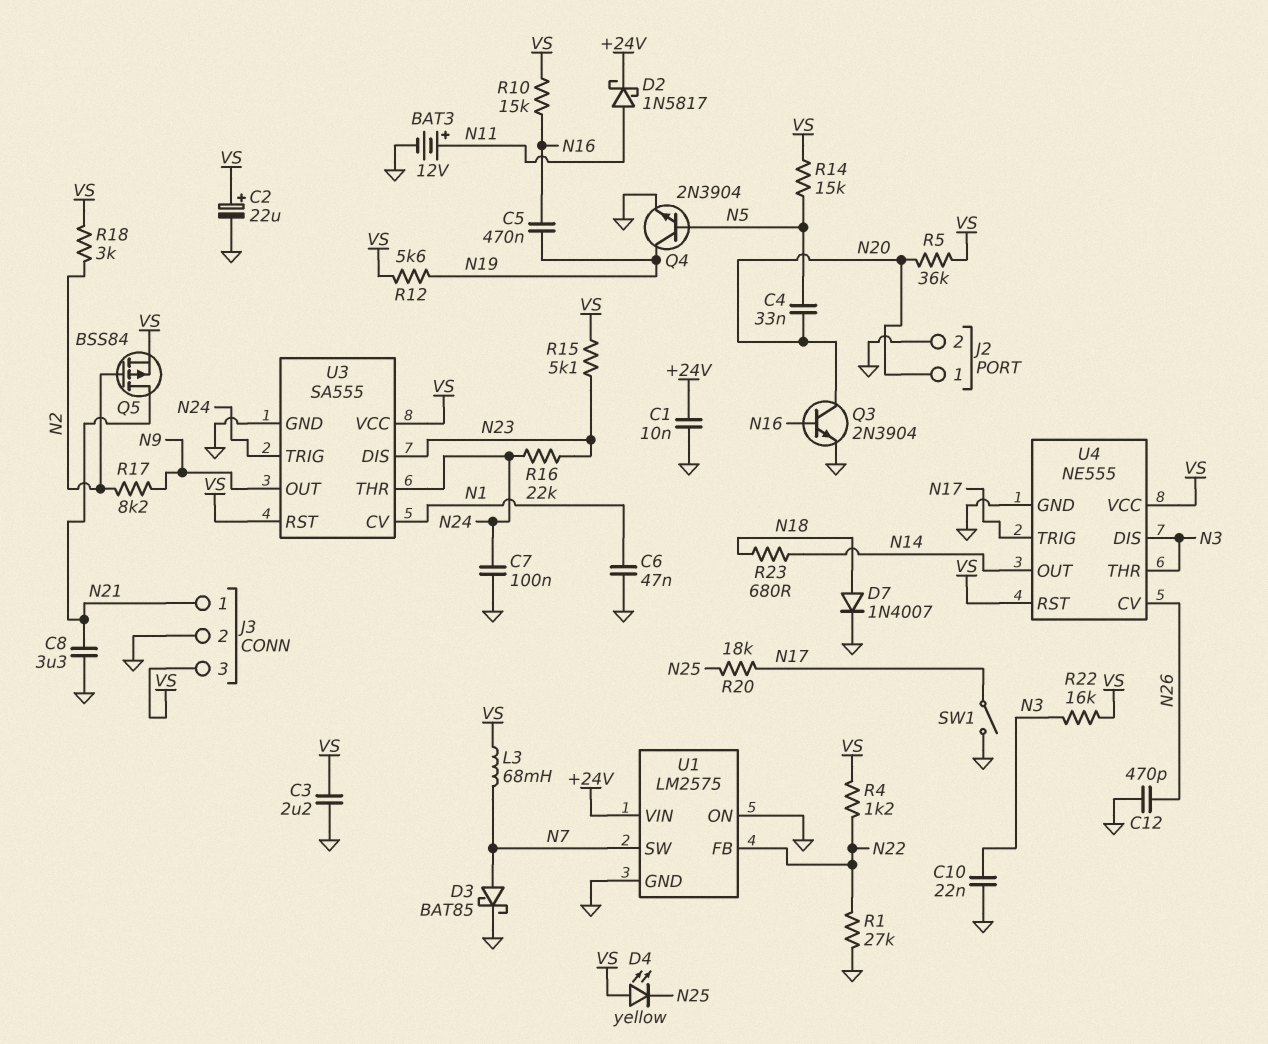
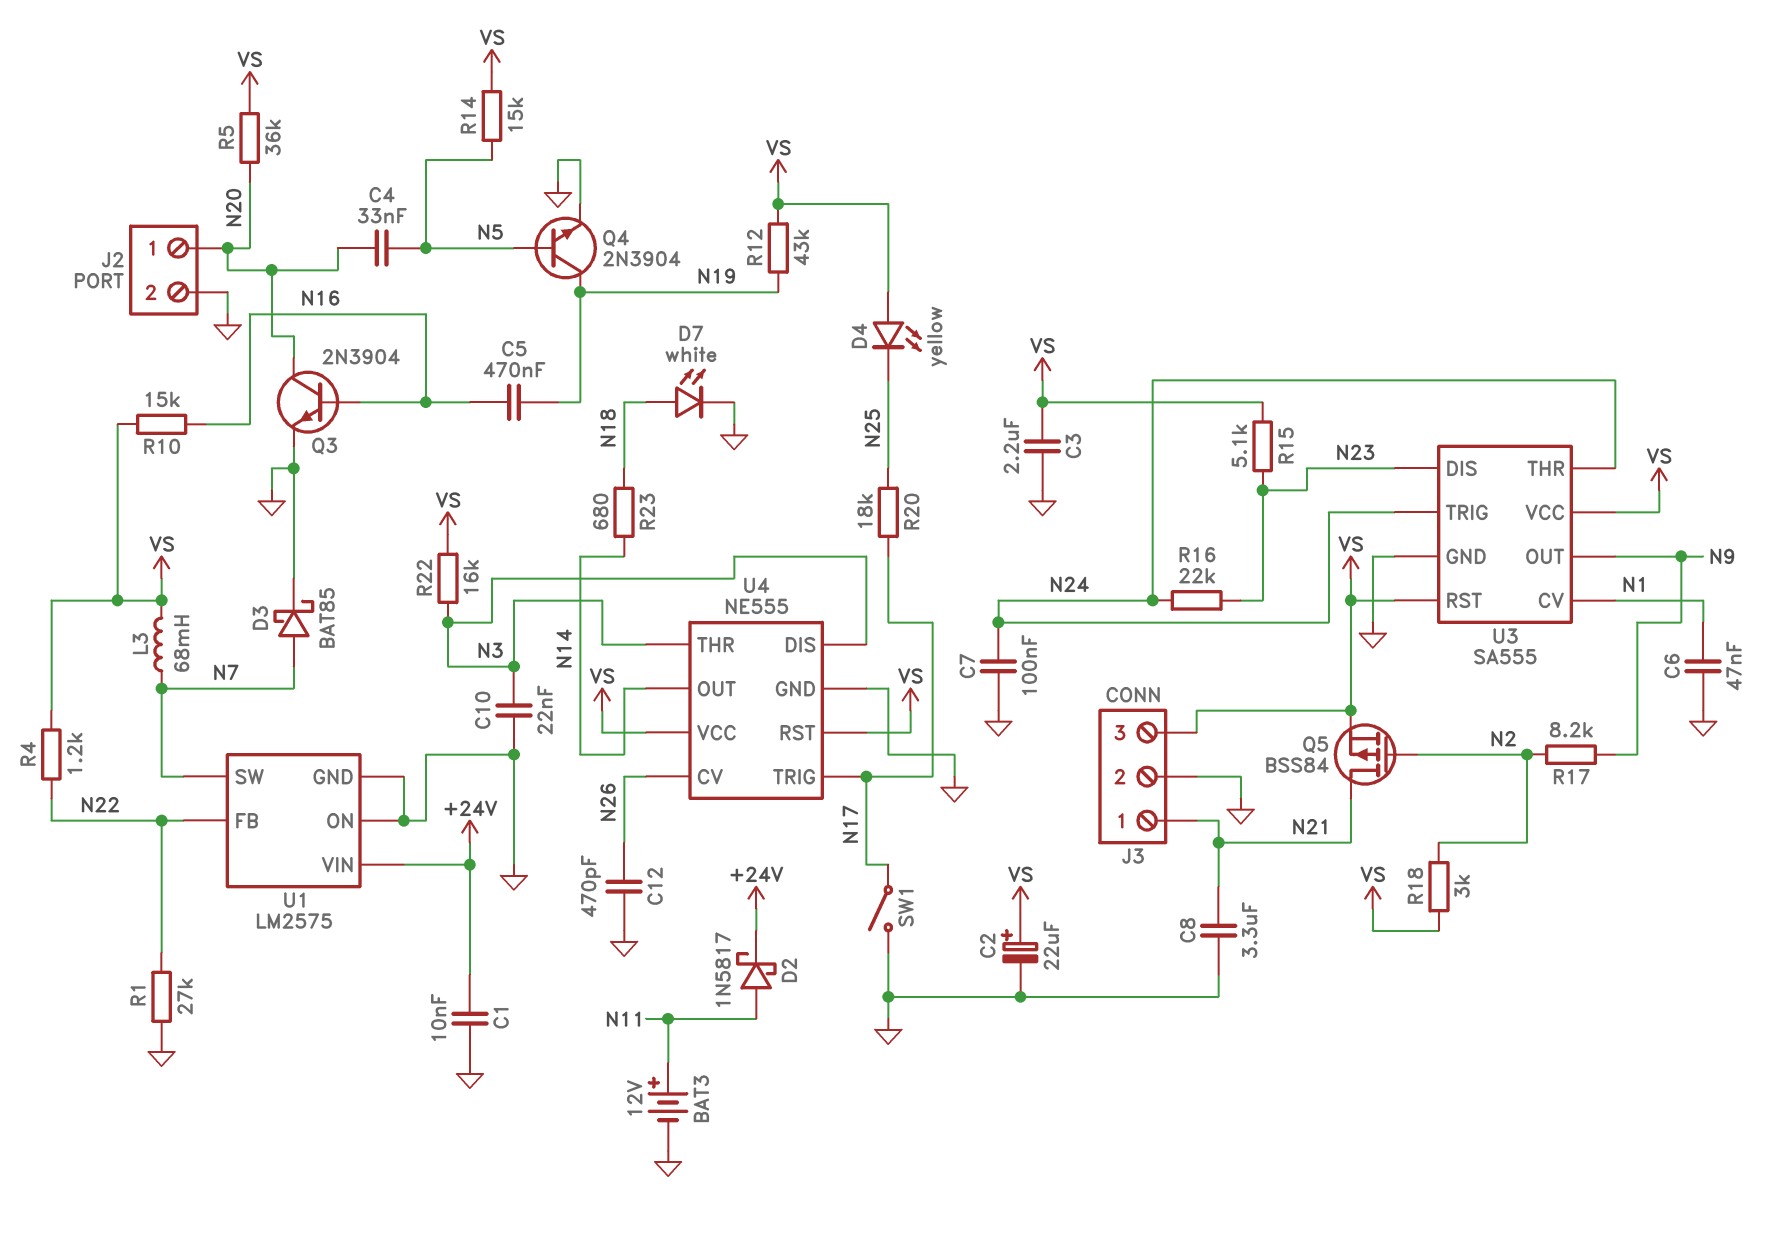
D7: diode 1N4007 (A N18, K GND) -> LED white (A N18, K GND)
R12: 5.6k (N19, VS) -> 43k (N19, VS)

